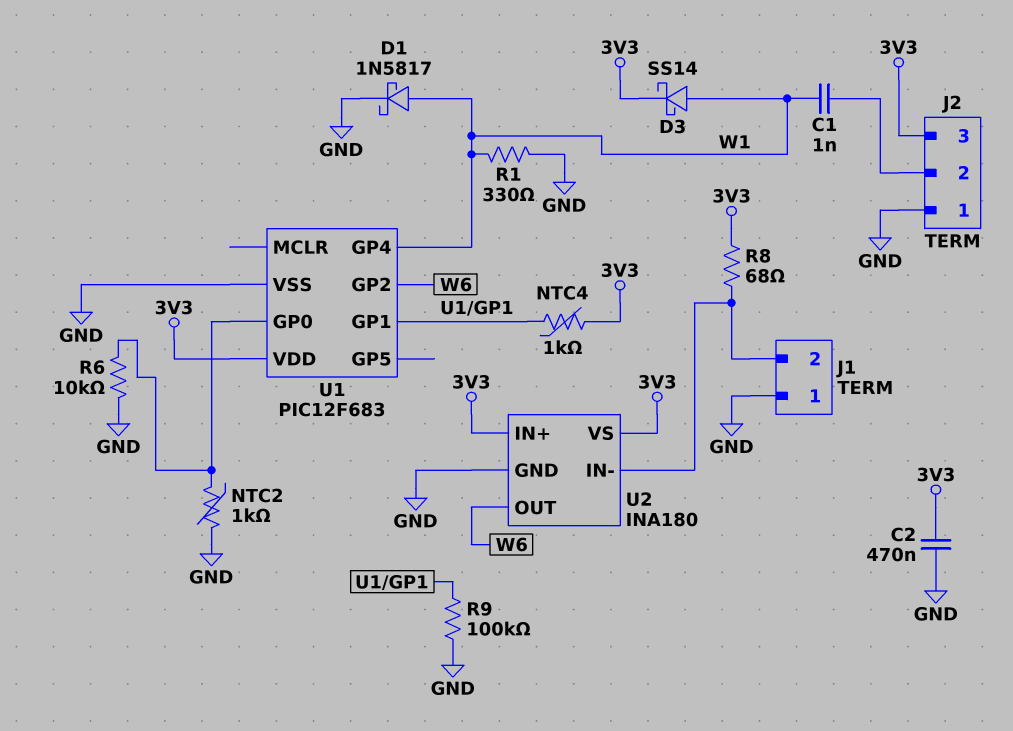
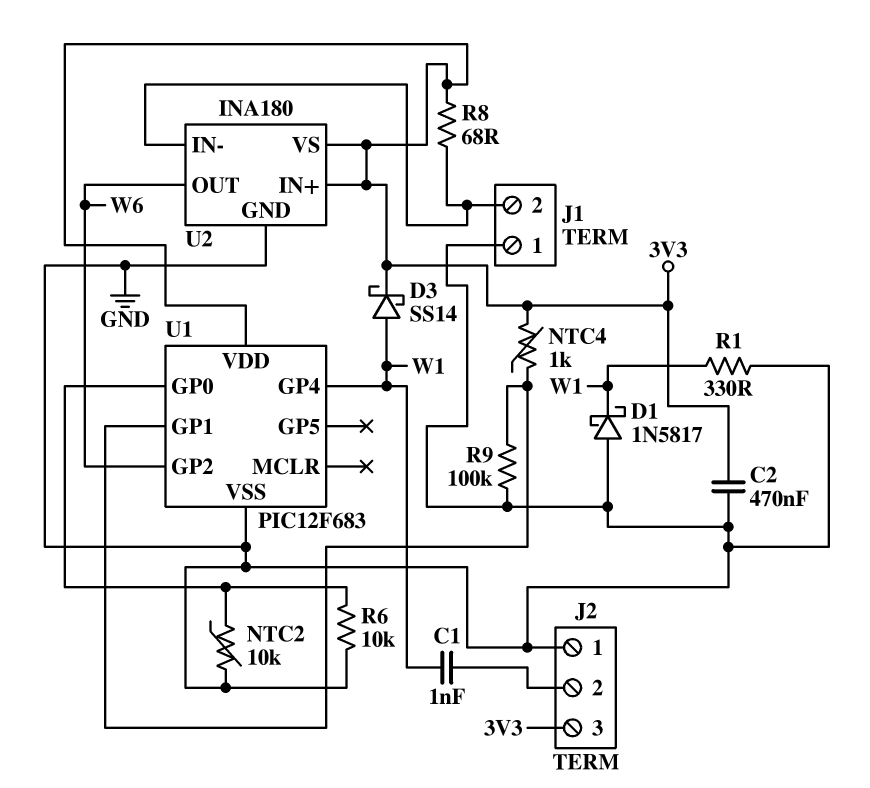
D1: schottky 1N5817 (A W1, K GND) -> schottky 1N5817 (A GND, K W1)
NTC2: 1k (GND, U1/GP0) -> 10k (GND, U1/GP0)

